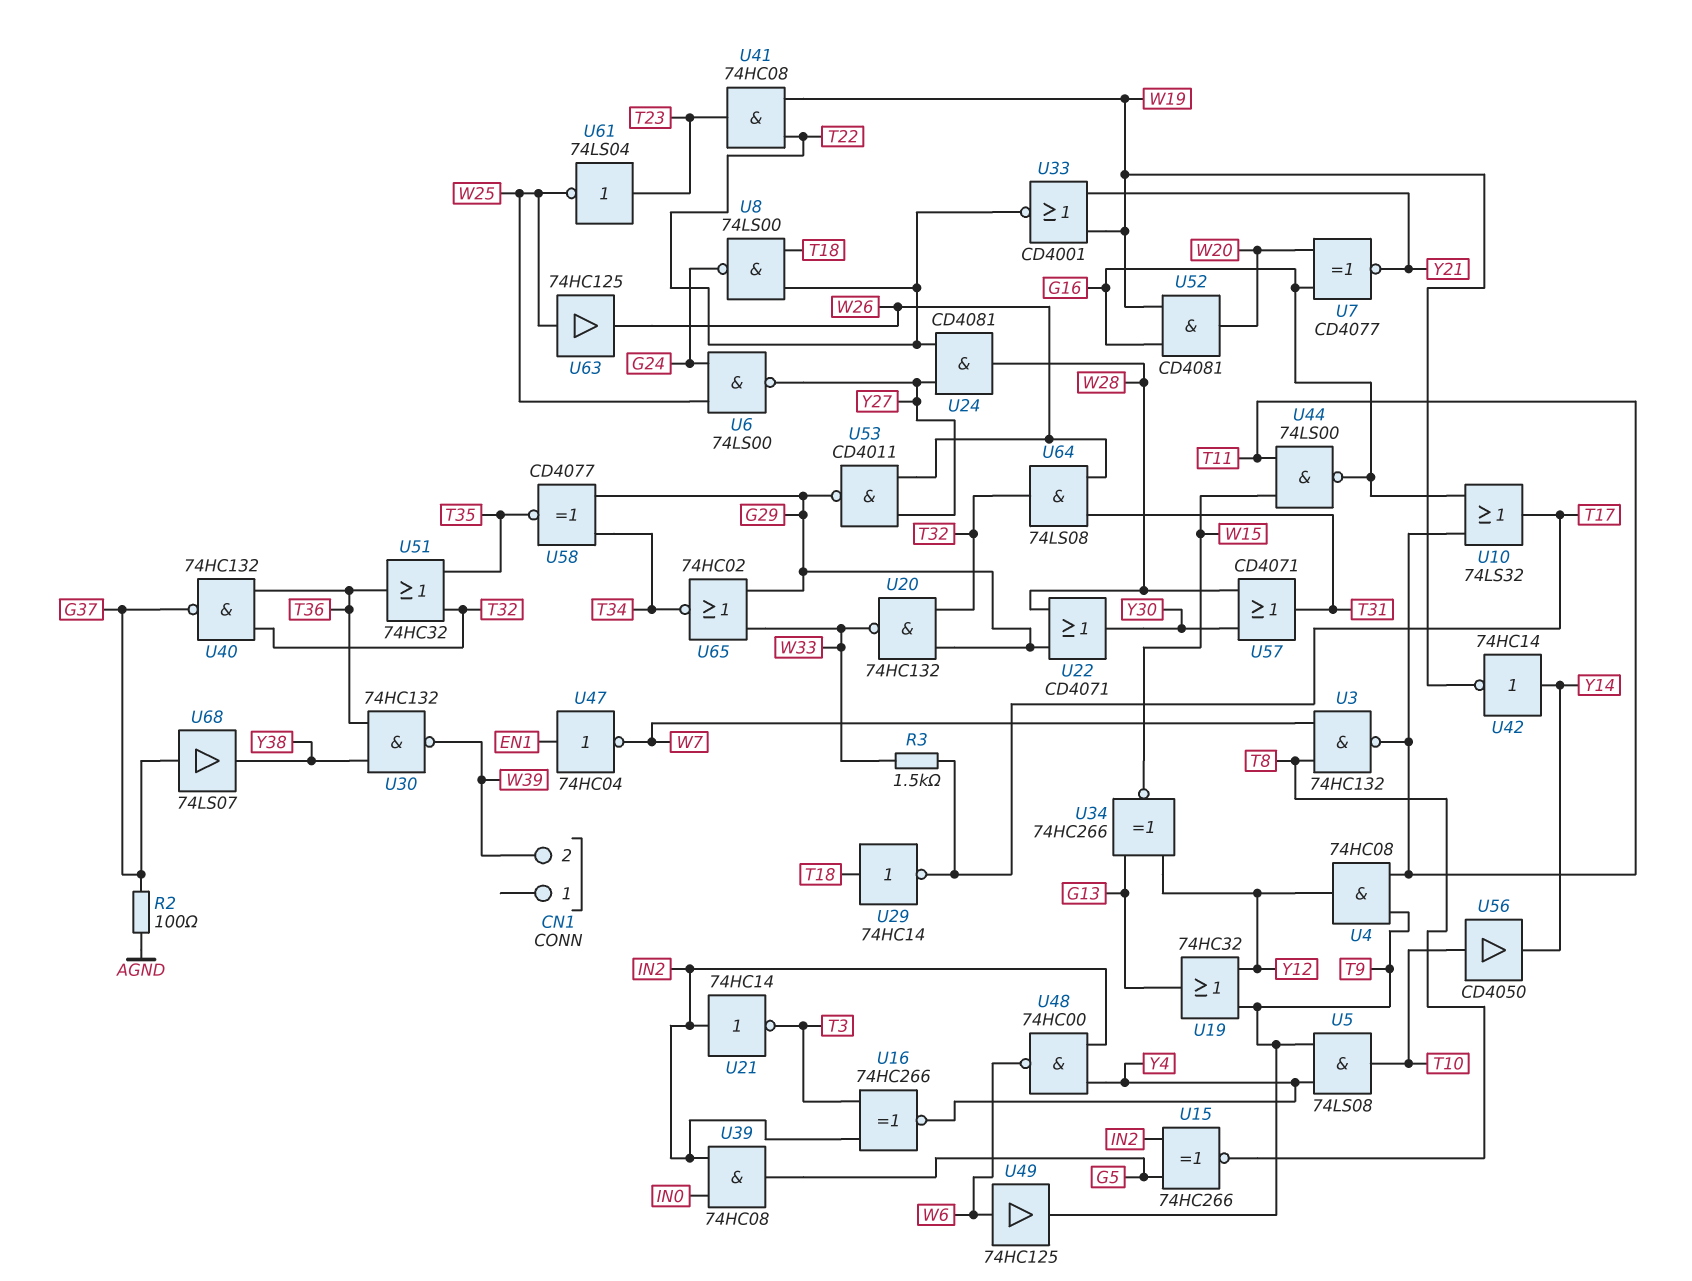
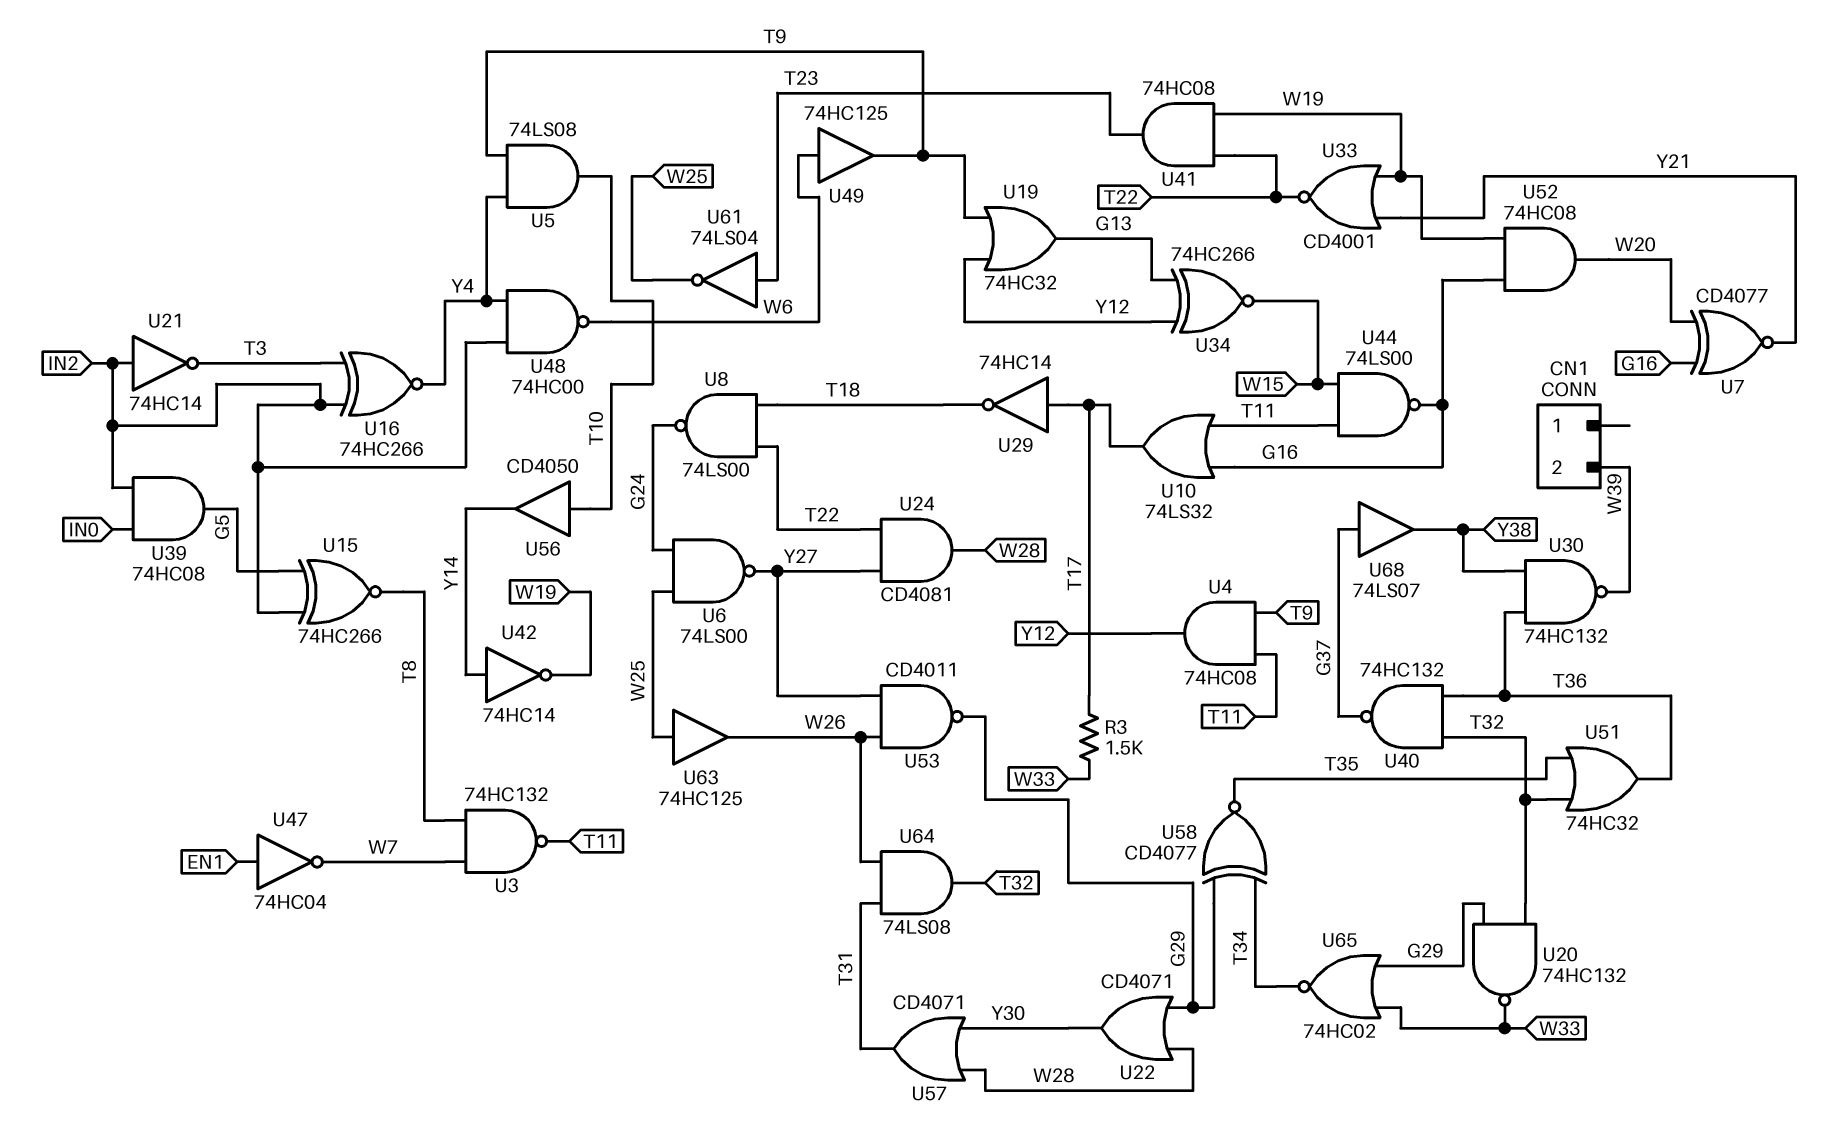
R2: 100 (AGND, G37) -> none
U29: NOT 74HC14 (in T18, out T17) -> NOT 74HC14 (in T17, out T18)
U52: AND CD4081 (in G16, in W19, out W20) -> AND 74HC08 (in G16, in W19, out W20)

